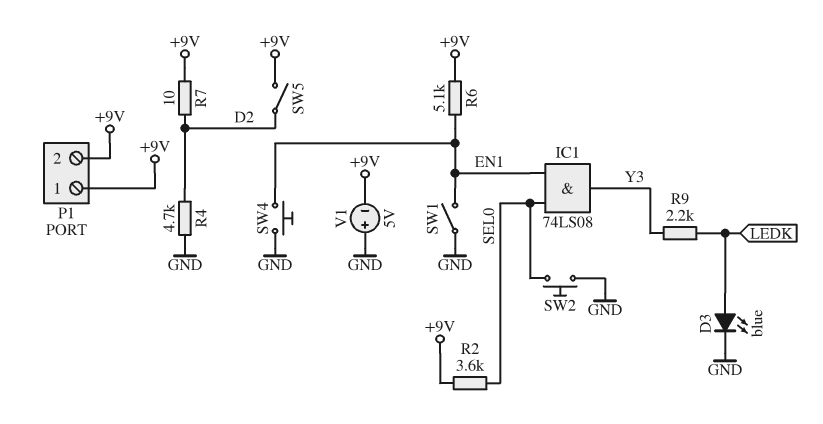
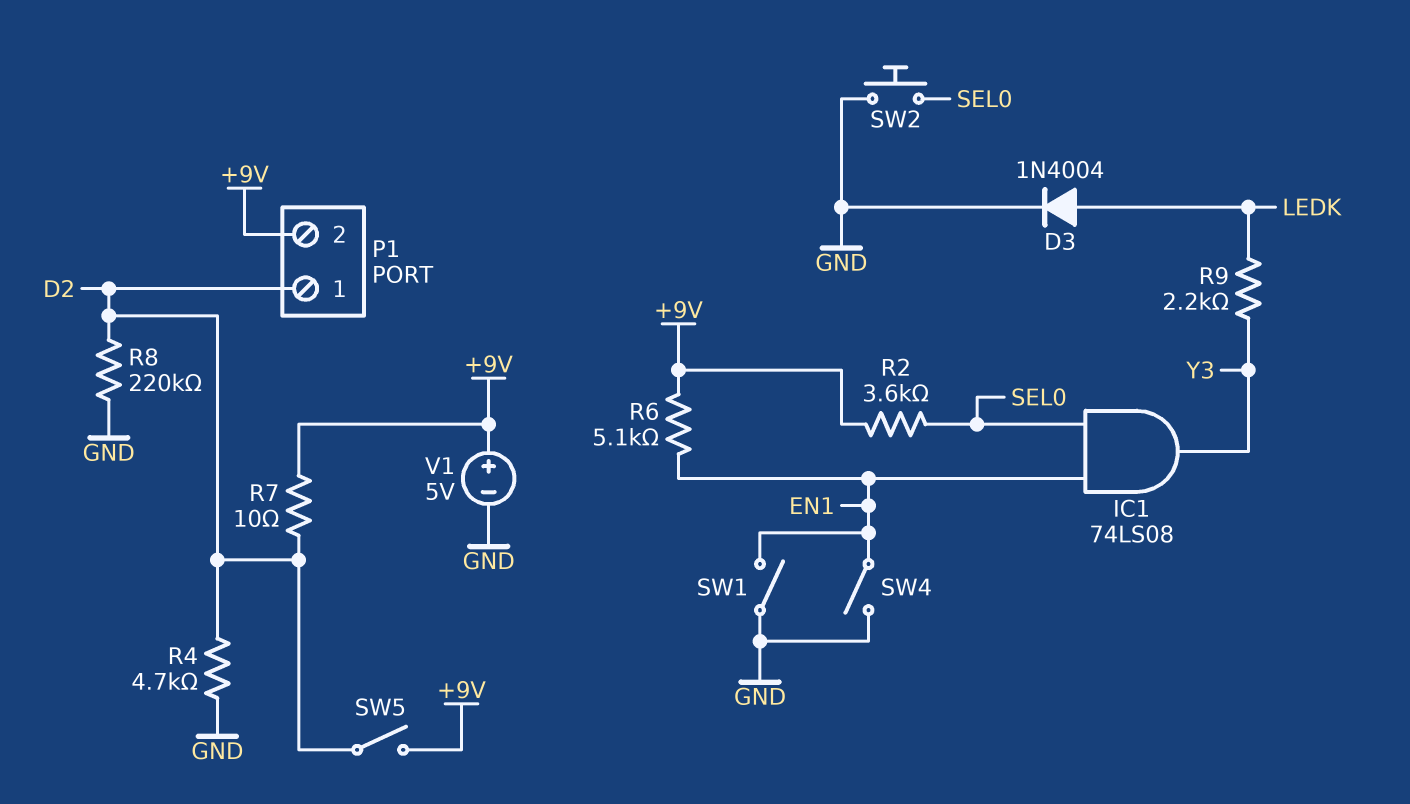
D3: LED blue (A LEDK, K GND) -> diode 1N4004 (A LEDK, K GND)
P1 pin 1: +9V -> D2
R8: none -> 220k (D2, GND)
SW4: button (EN1, GND) -> switch (EN1, GND)
V1: 5V (plus GND, minus +9V) -> 5V (plus +9V, minus GND)

